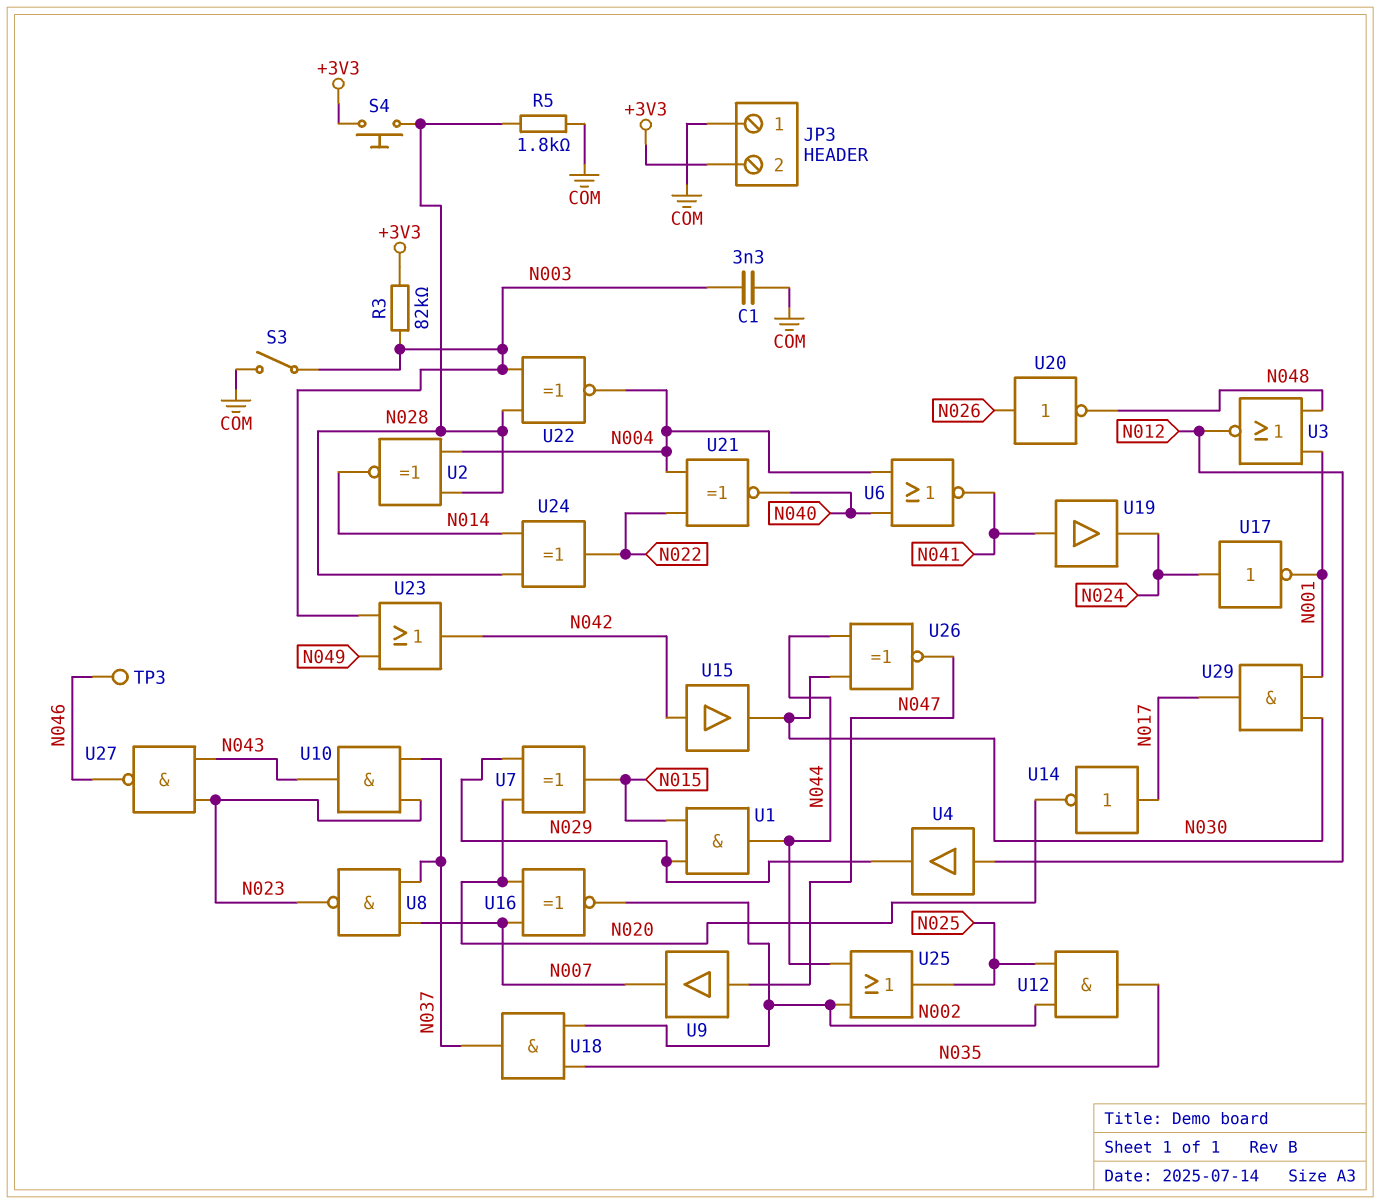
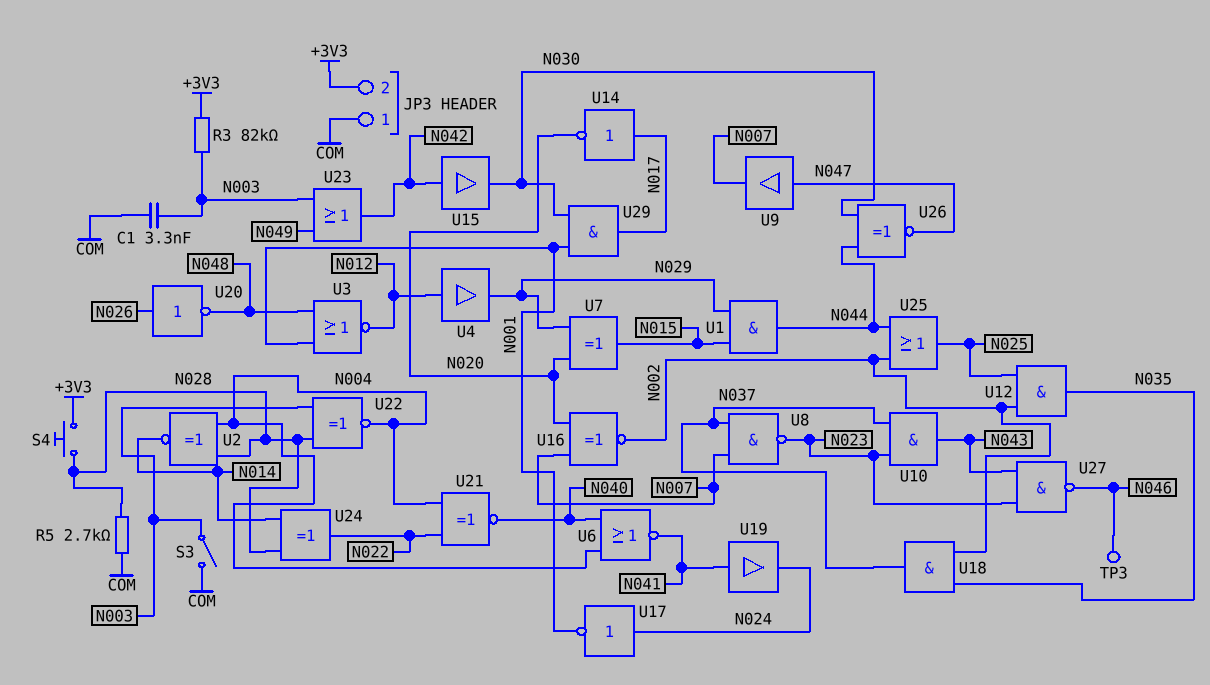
R5: 1.8k (COM, N028) -> 2.7k (COM, N028)

